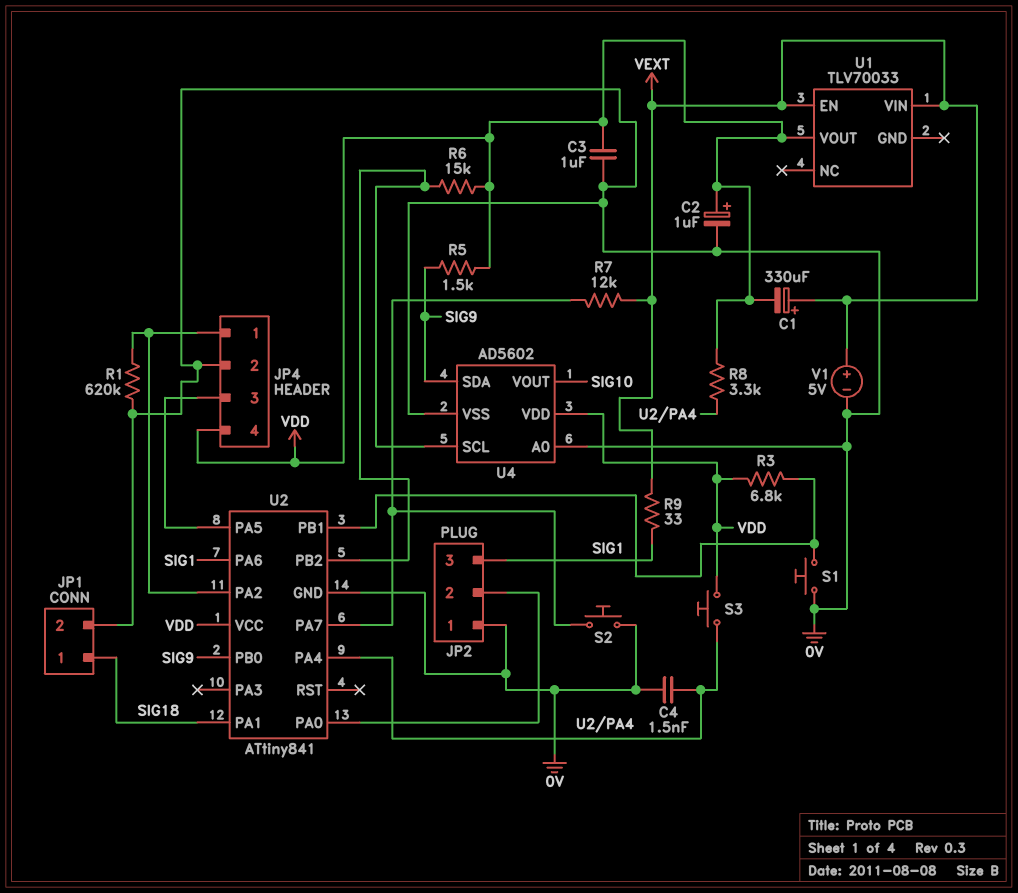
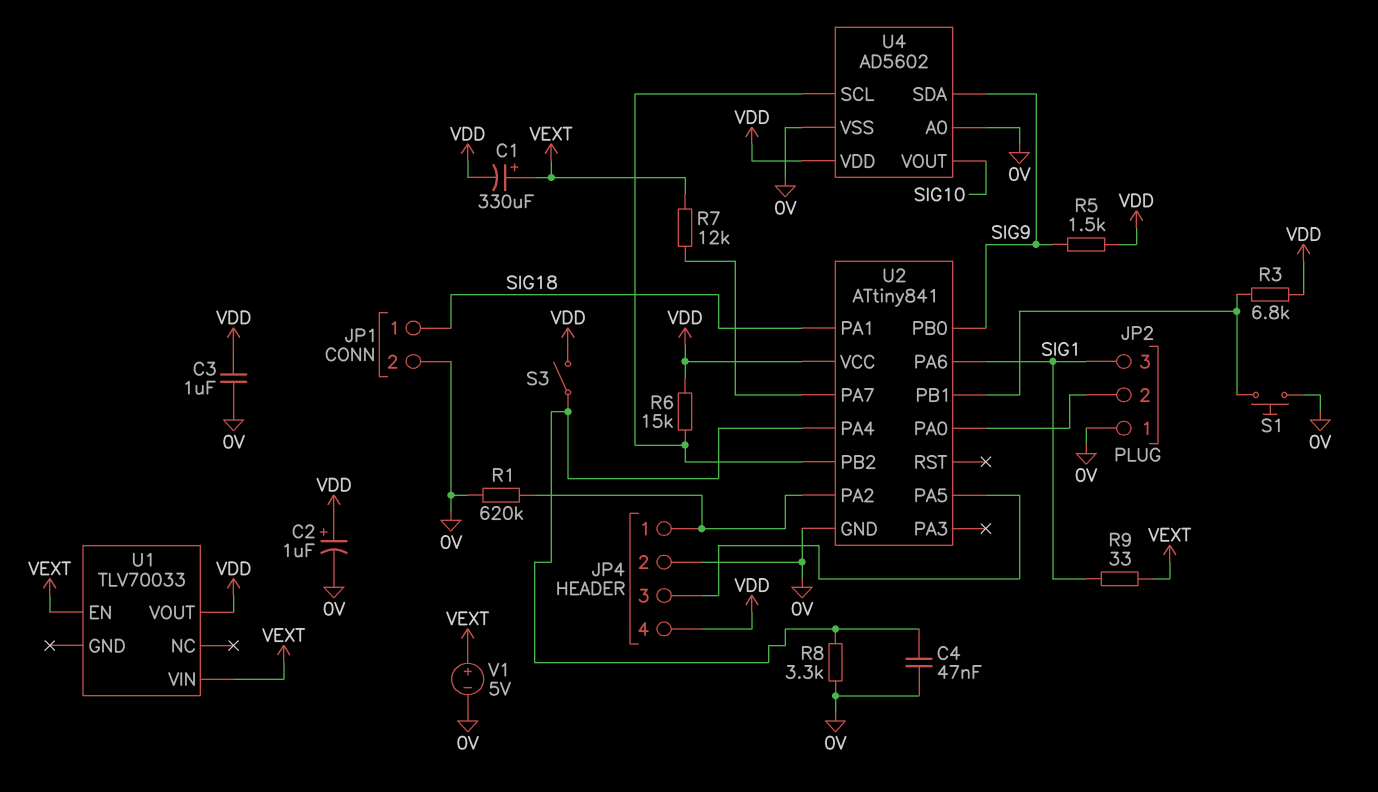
C4: 1.5nF (0V, U2/PA4) -> 47nF (0V, U2/PA4)
R8: 3.3k (U2/PA4, VDD) -> 3.3k (0V, U2/PA4)
S2: button (0V, U2/PA7) -> none
S3: button (U2/PA4, VDD) -> switch (U2/PA4, VDD)

